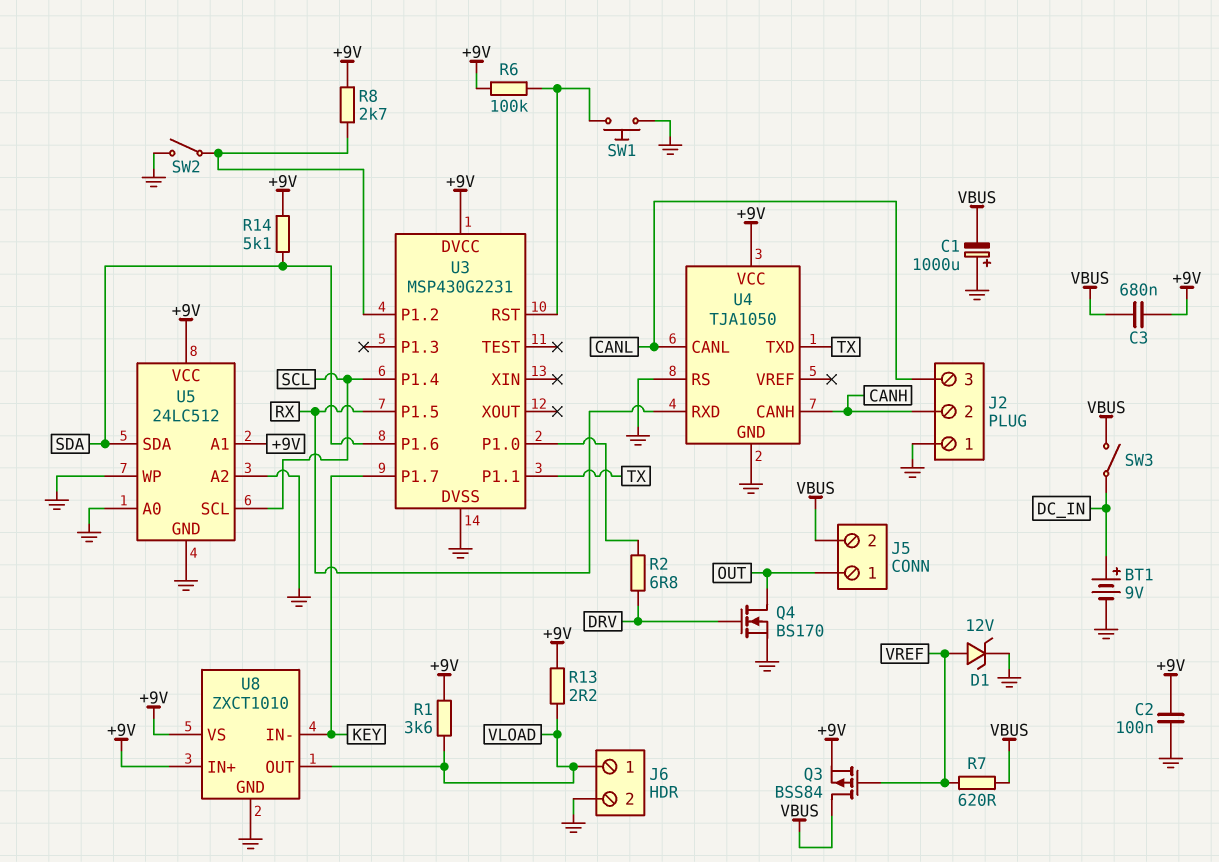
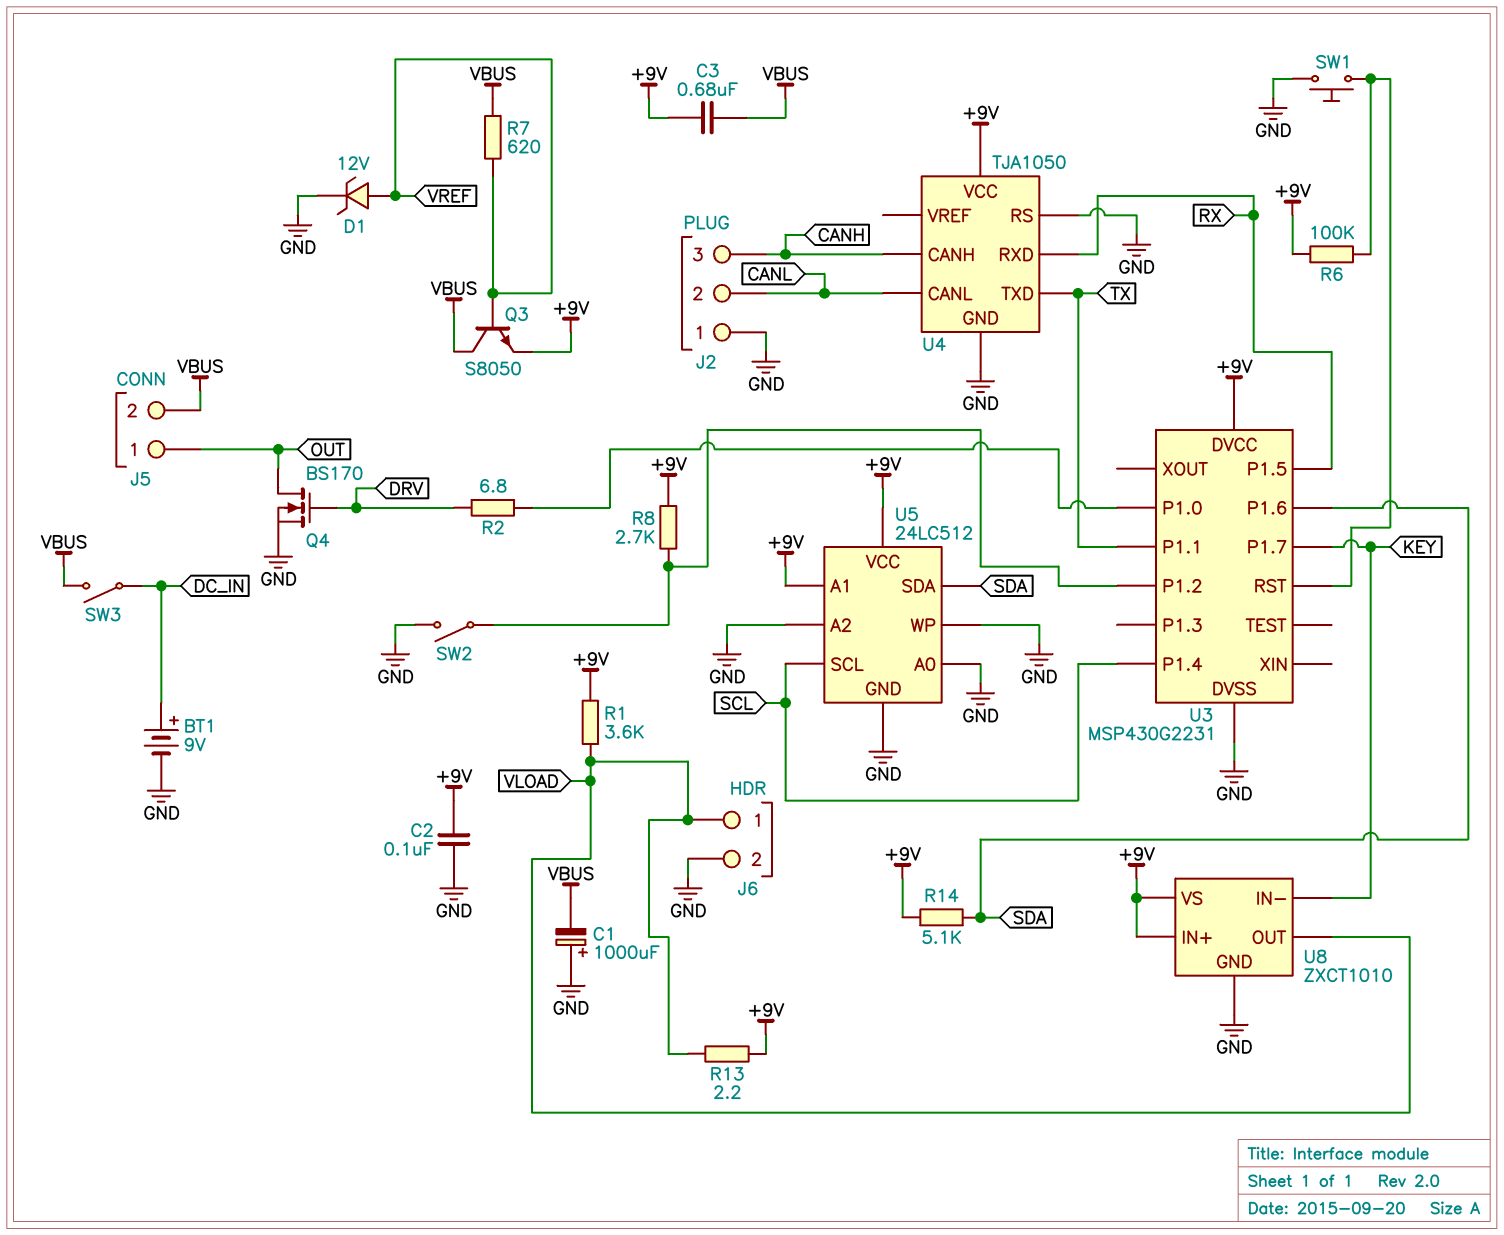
J2 pin 2: CANH -> CANL
J2 pin 3: CANL -> CANH
Q3: PMOS BSS84 (G VREF, D VBUS, S +9V) -> NPN S8050 (B VREF, C VBUS, E +9V)

